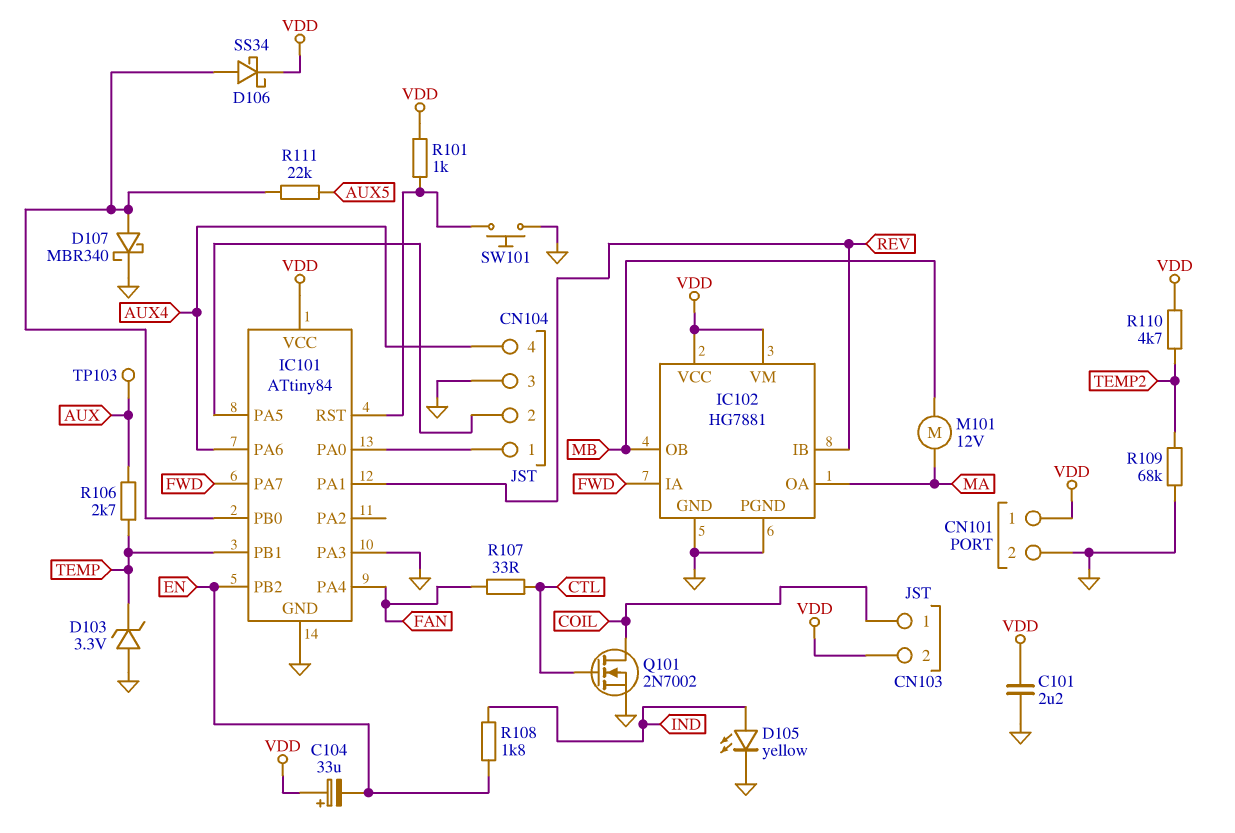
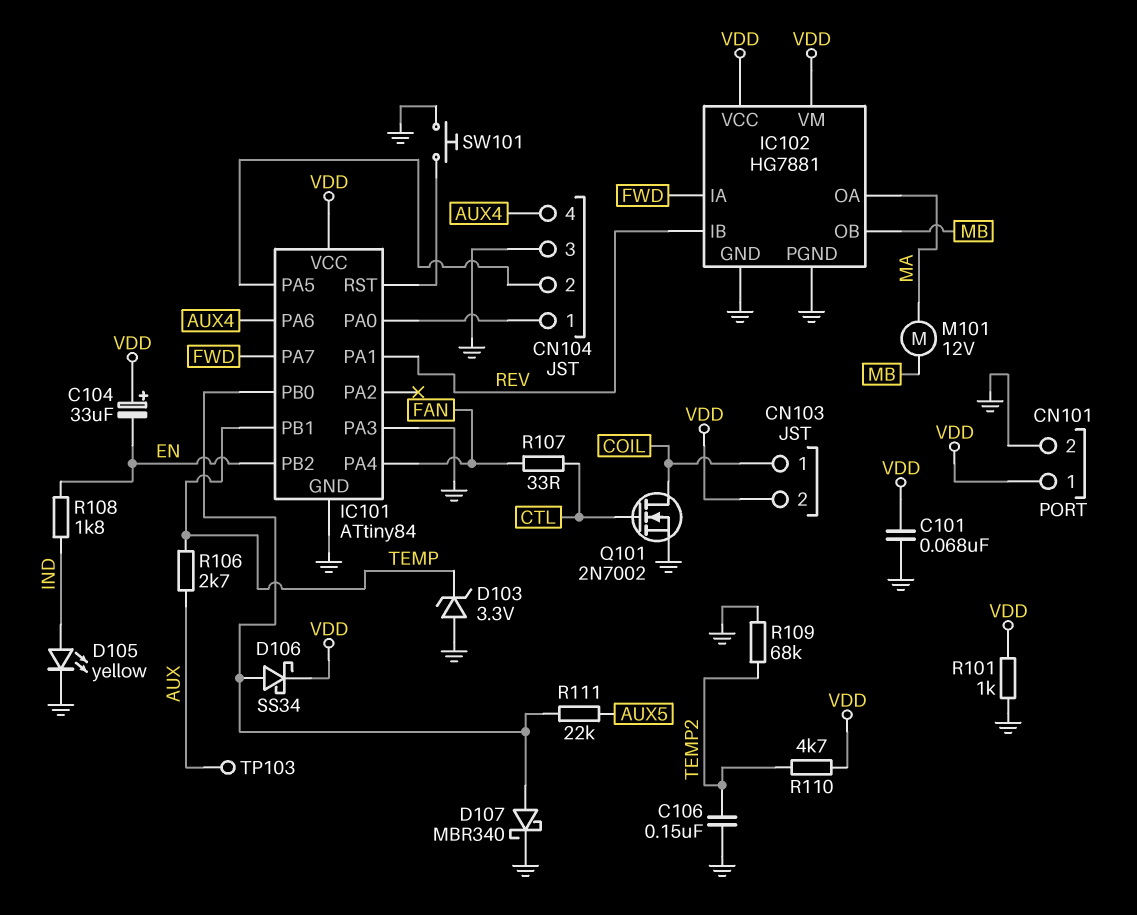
C101: 2.2uF (GND, VDD) -> 68nF (GND, VDD)
C106: none -> 150nF (GND, TEMP2)
R101: 1k (IC101/RST, VDD) -> 1k (GND, VDD)

